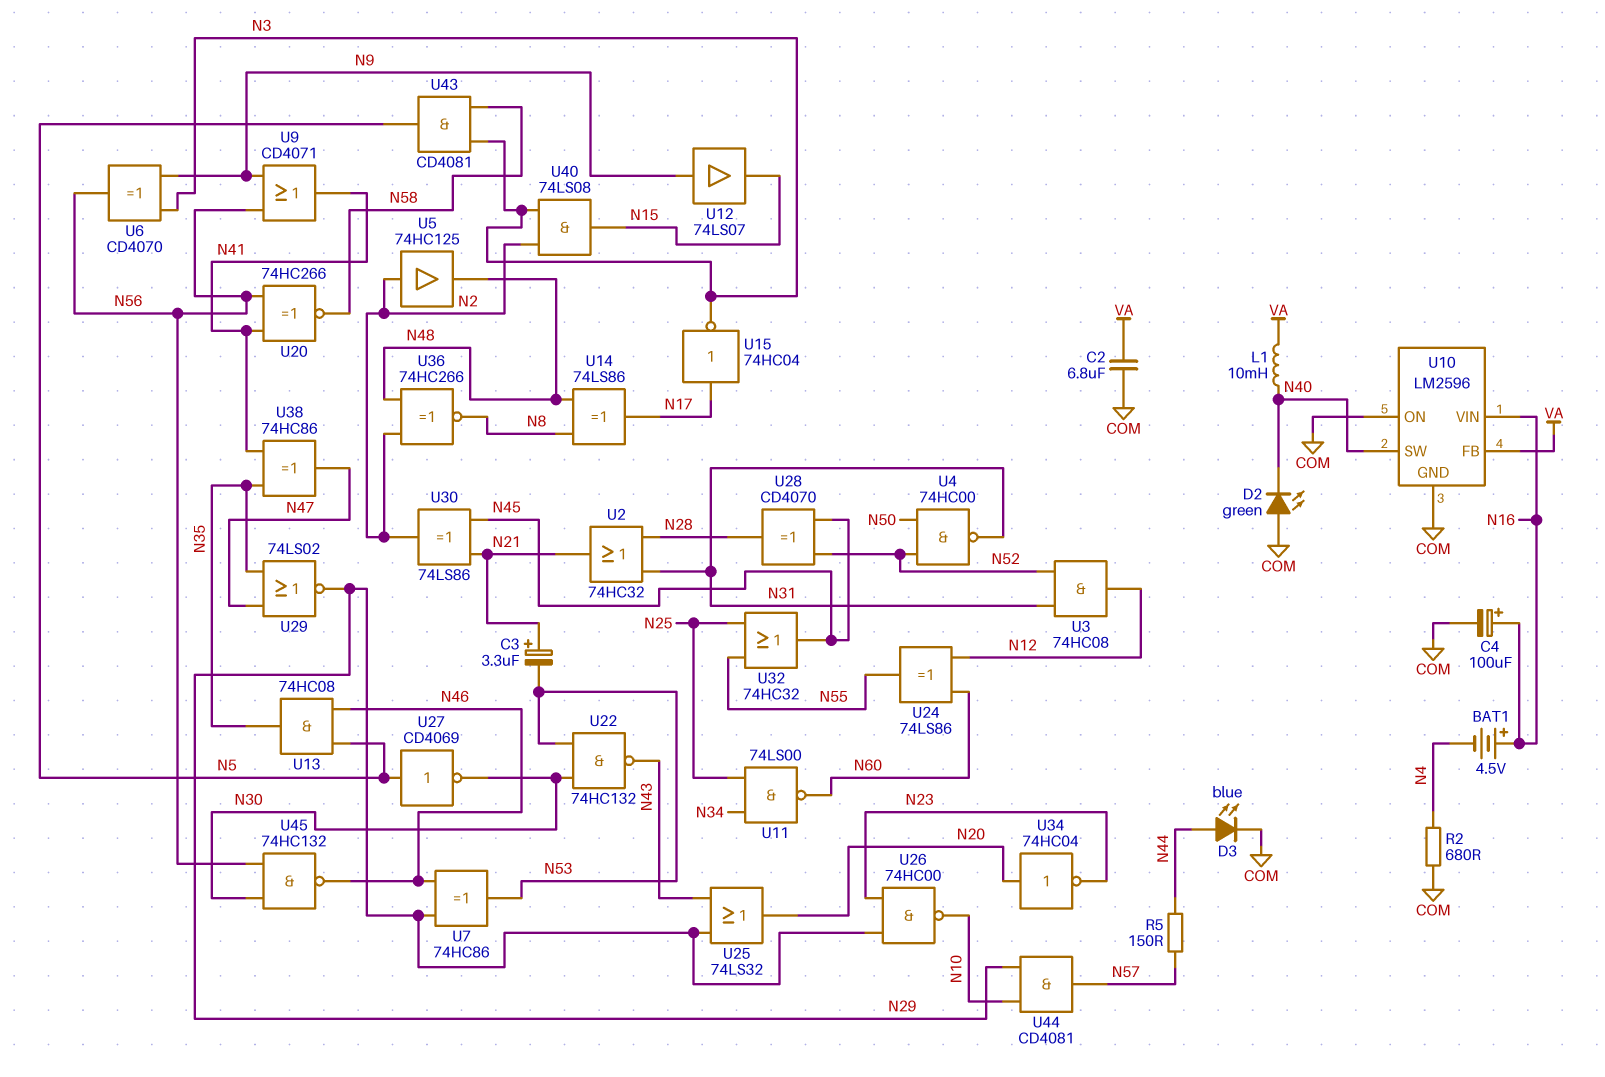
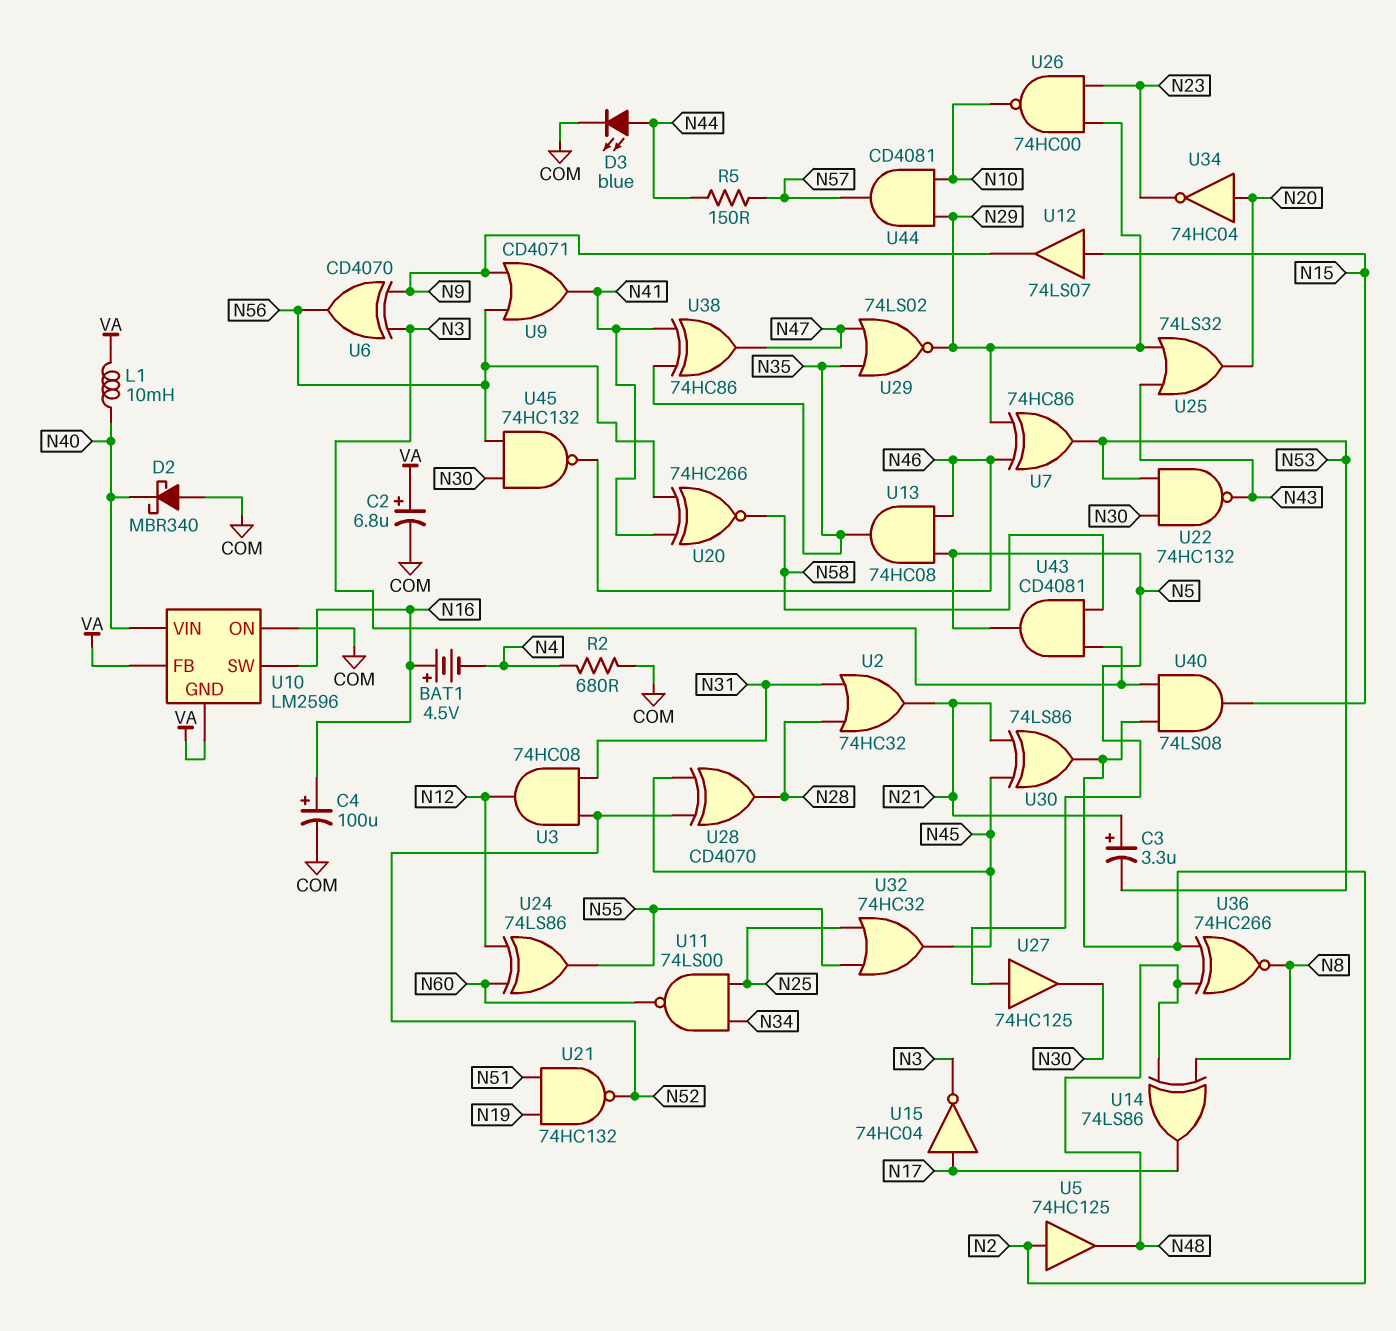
C2: 6.8uF (COM, VA) -> 6.8uF (plus VA, minus COM)
D2: LED green (A COM, K N40) -> schottky MBR340 (A COM, K N40)
U4: NAND 74HC00 (in N50, in N52, out N31) -> none
U10 pin GND: COM -> VA
U10 pin SW: N40 -> N16
U10 pin VIN: N16 -> N40
U12: buffer 74LS07 (in N9, out N15) -> buffer 74LS07 (in N15, out N9)
U21: none -> NAND 74HC132 (in N19, in N51, out N52)
U27: NOT CD4069 (in N5, out N30) -> buffer 74HC125 (in N5, out N30)

